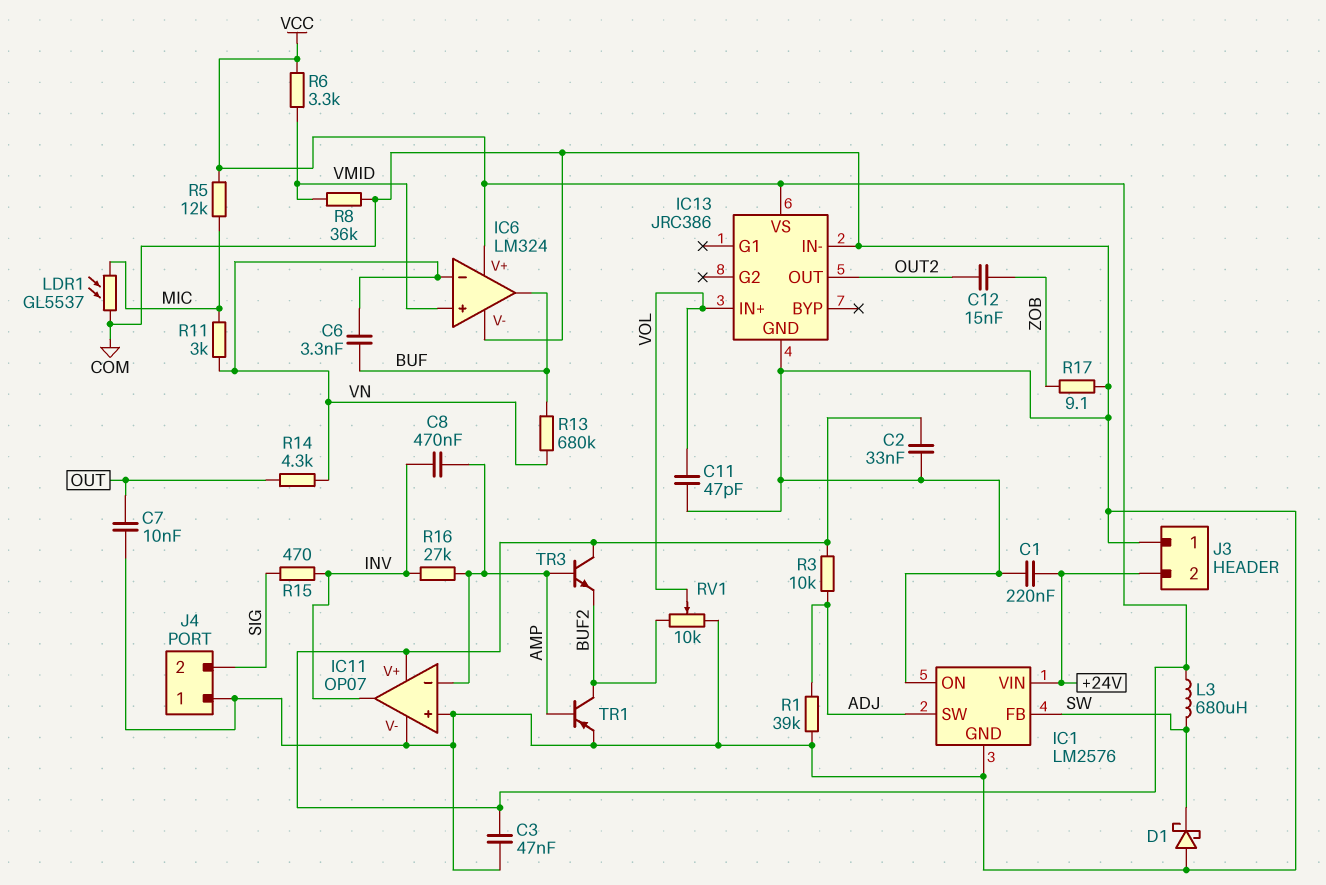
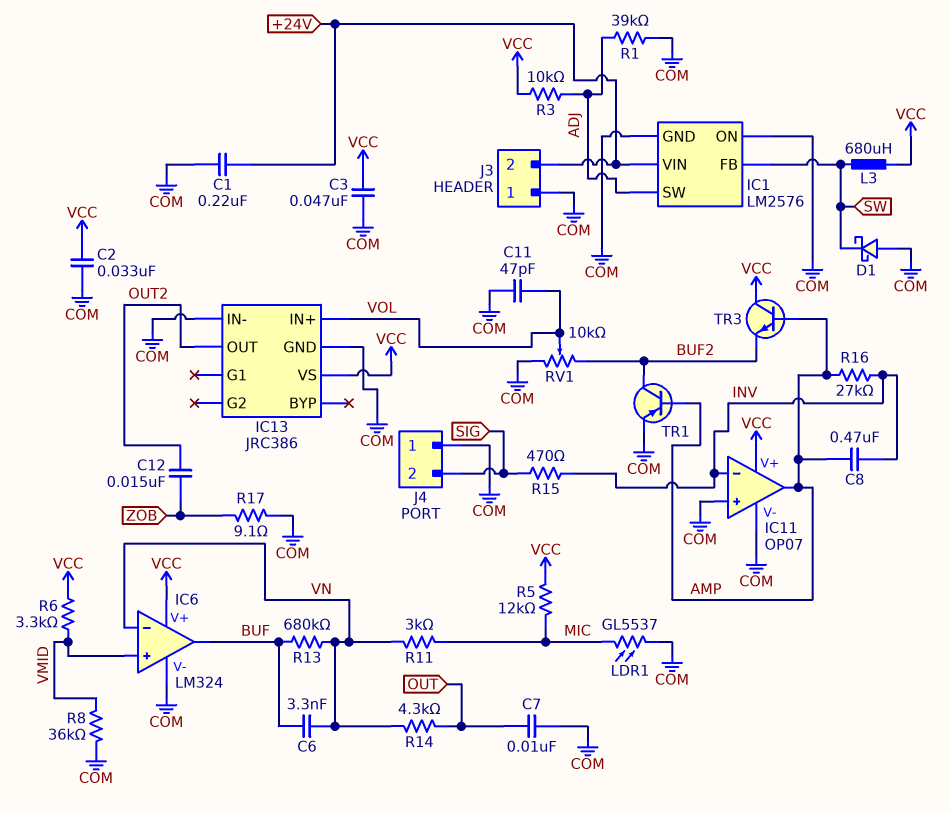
IC11 pin in-: AMP -> INV
IC11 pin out: INV -> AMP

